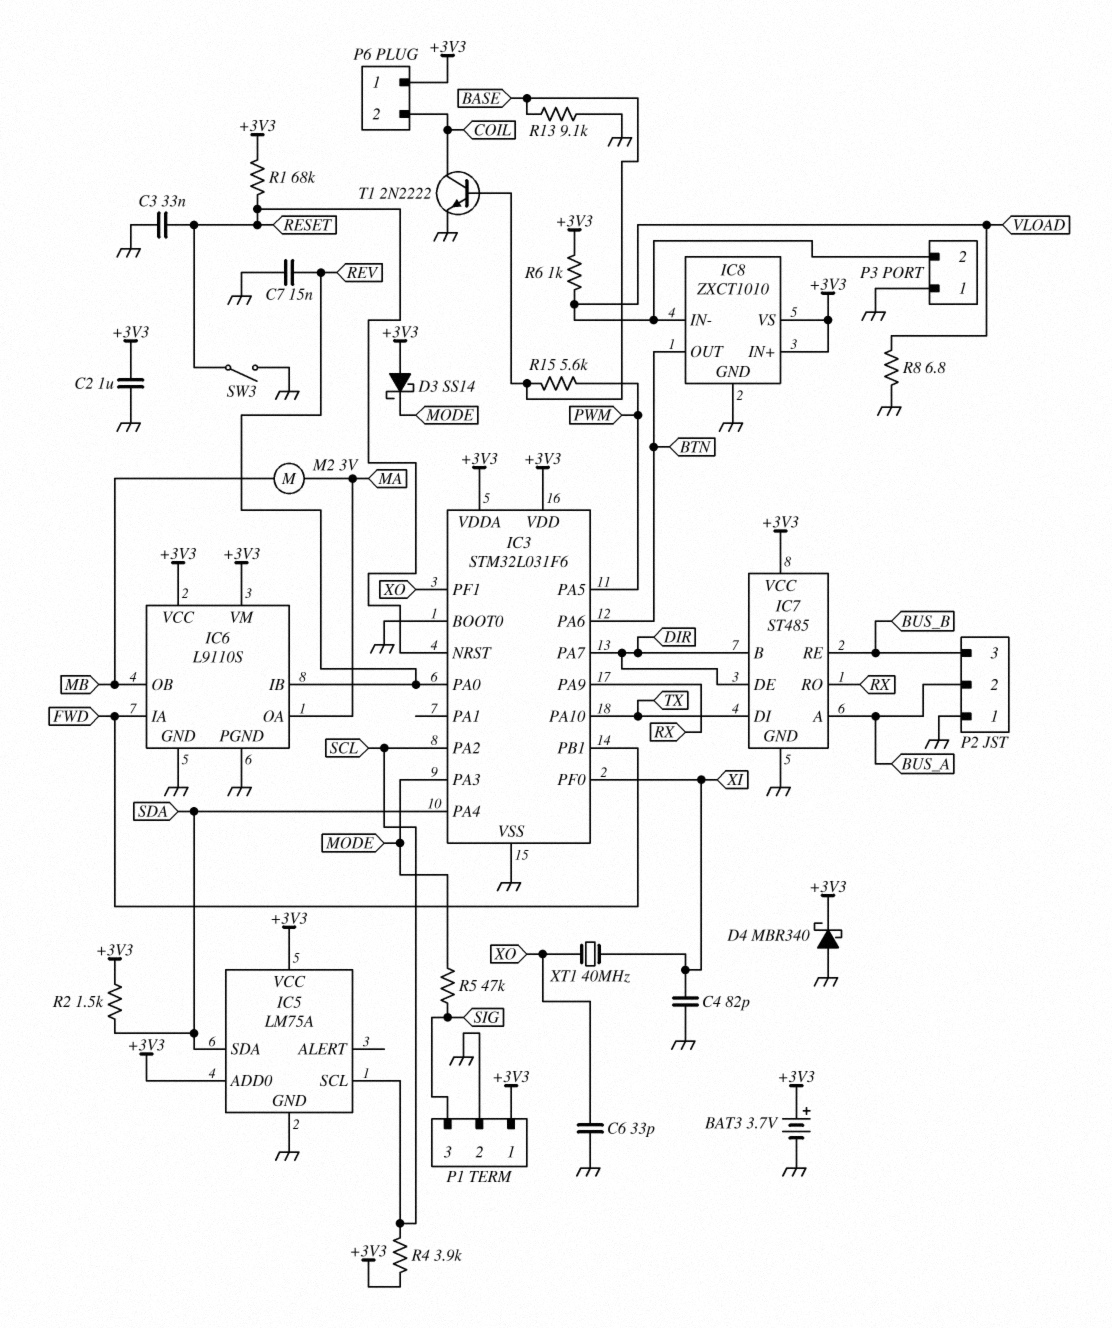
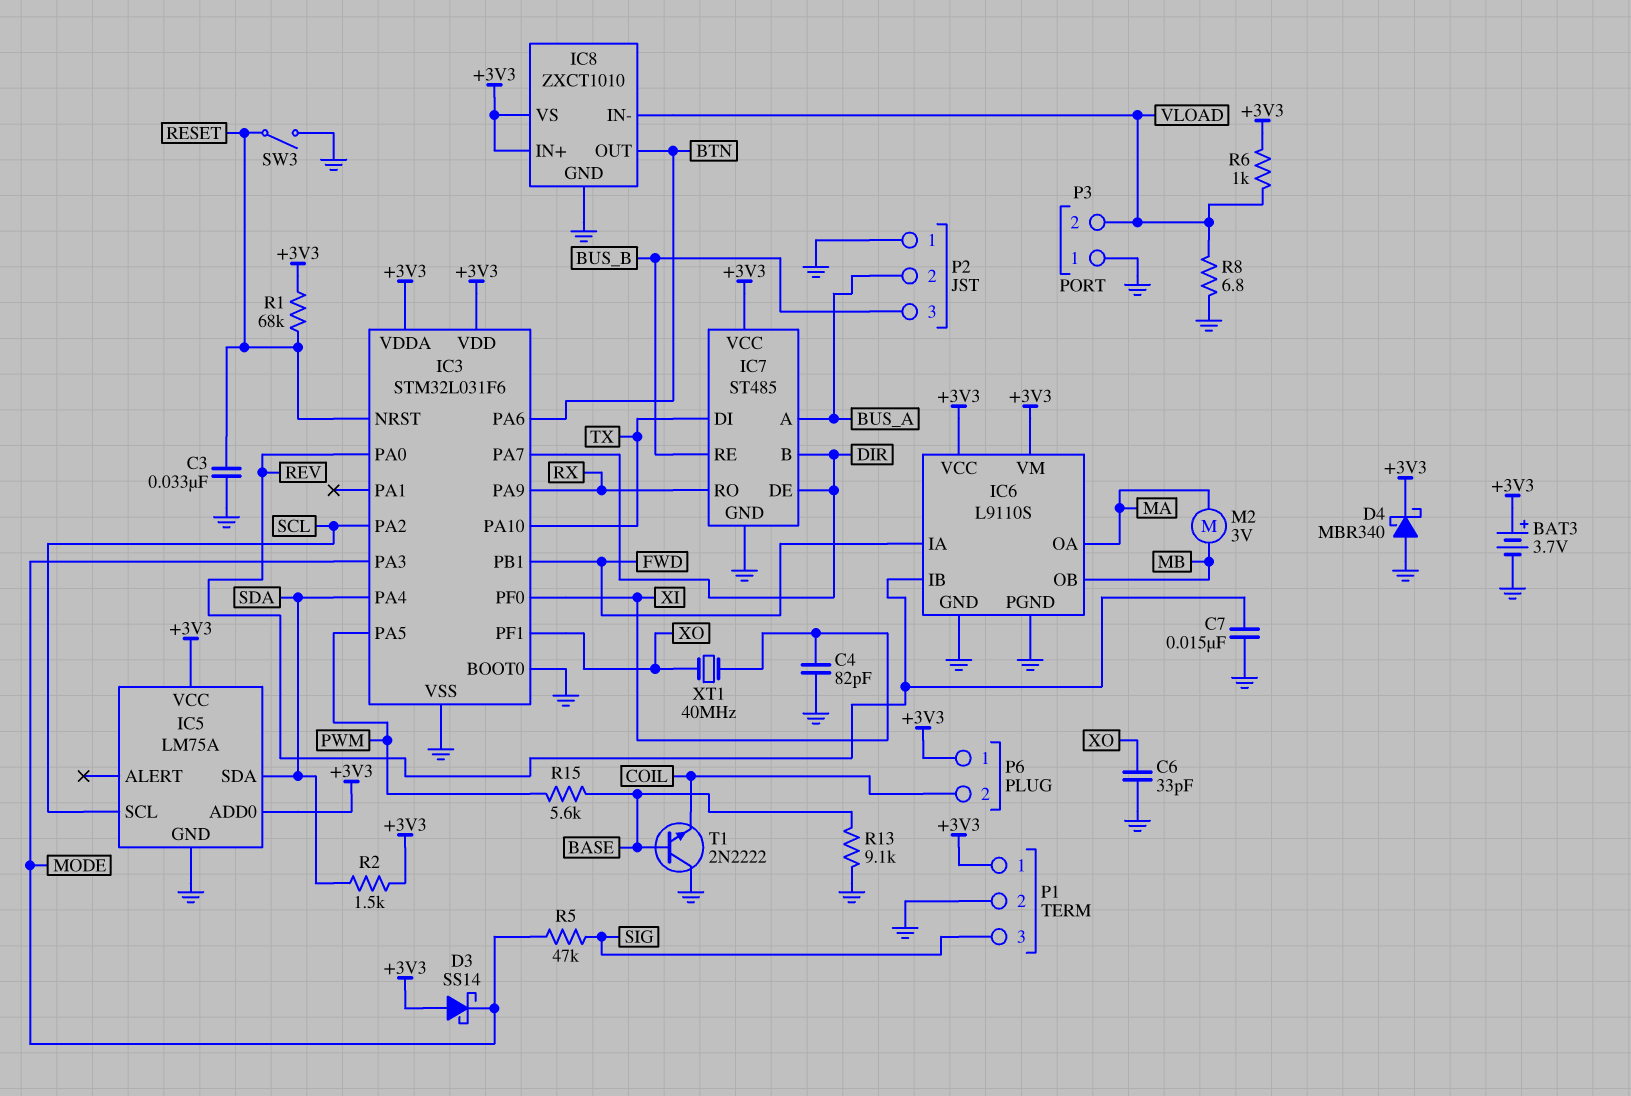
C2: 1uF (+3V3, GND) -> none
R4: 3.9k (+3V3, SCL) -> none
T1: NPN 2N2222 (B BASE, C COIL, E GND) -> NPN 2N2222 (B BASE, C GND, E COIL)

